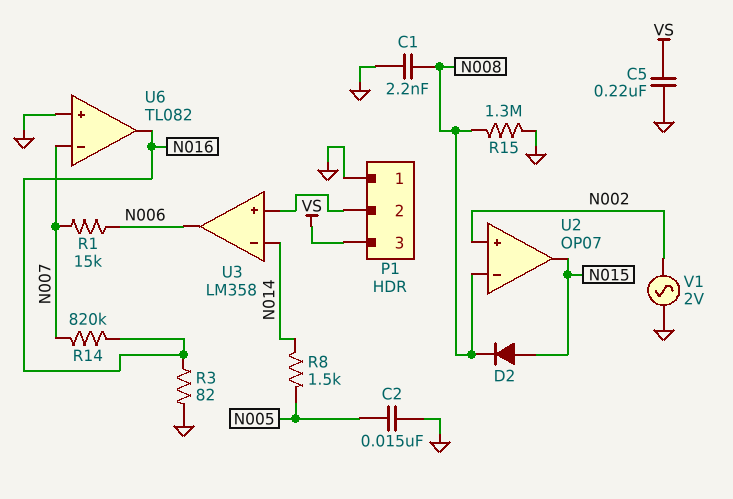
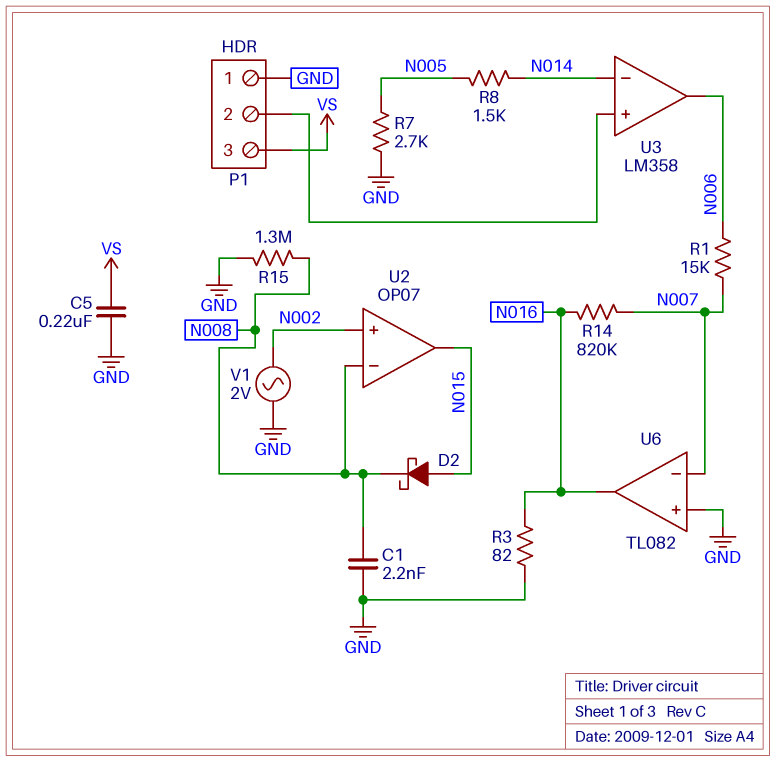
C2: 15nF (GND, N005) -> none
D2: diode (A N015, K N008) -> schottky (A N015, K N008)
R7: none -> 2.7k (GND, N005)

